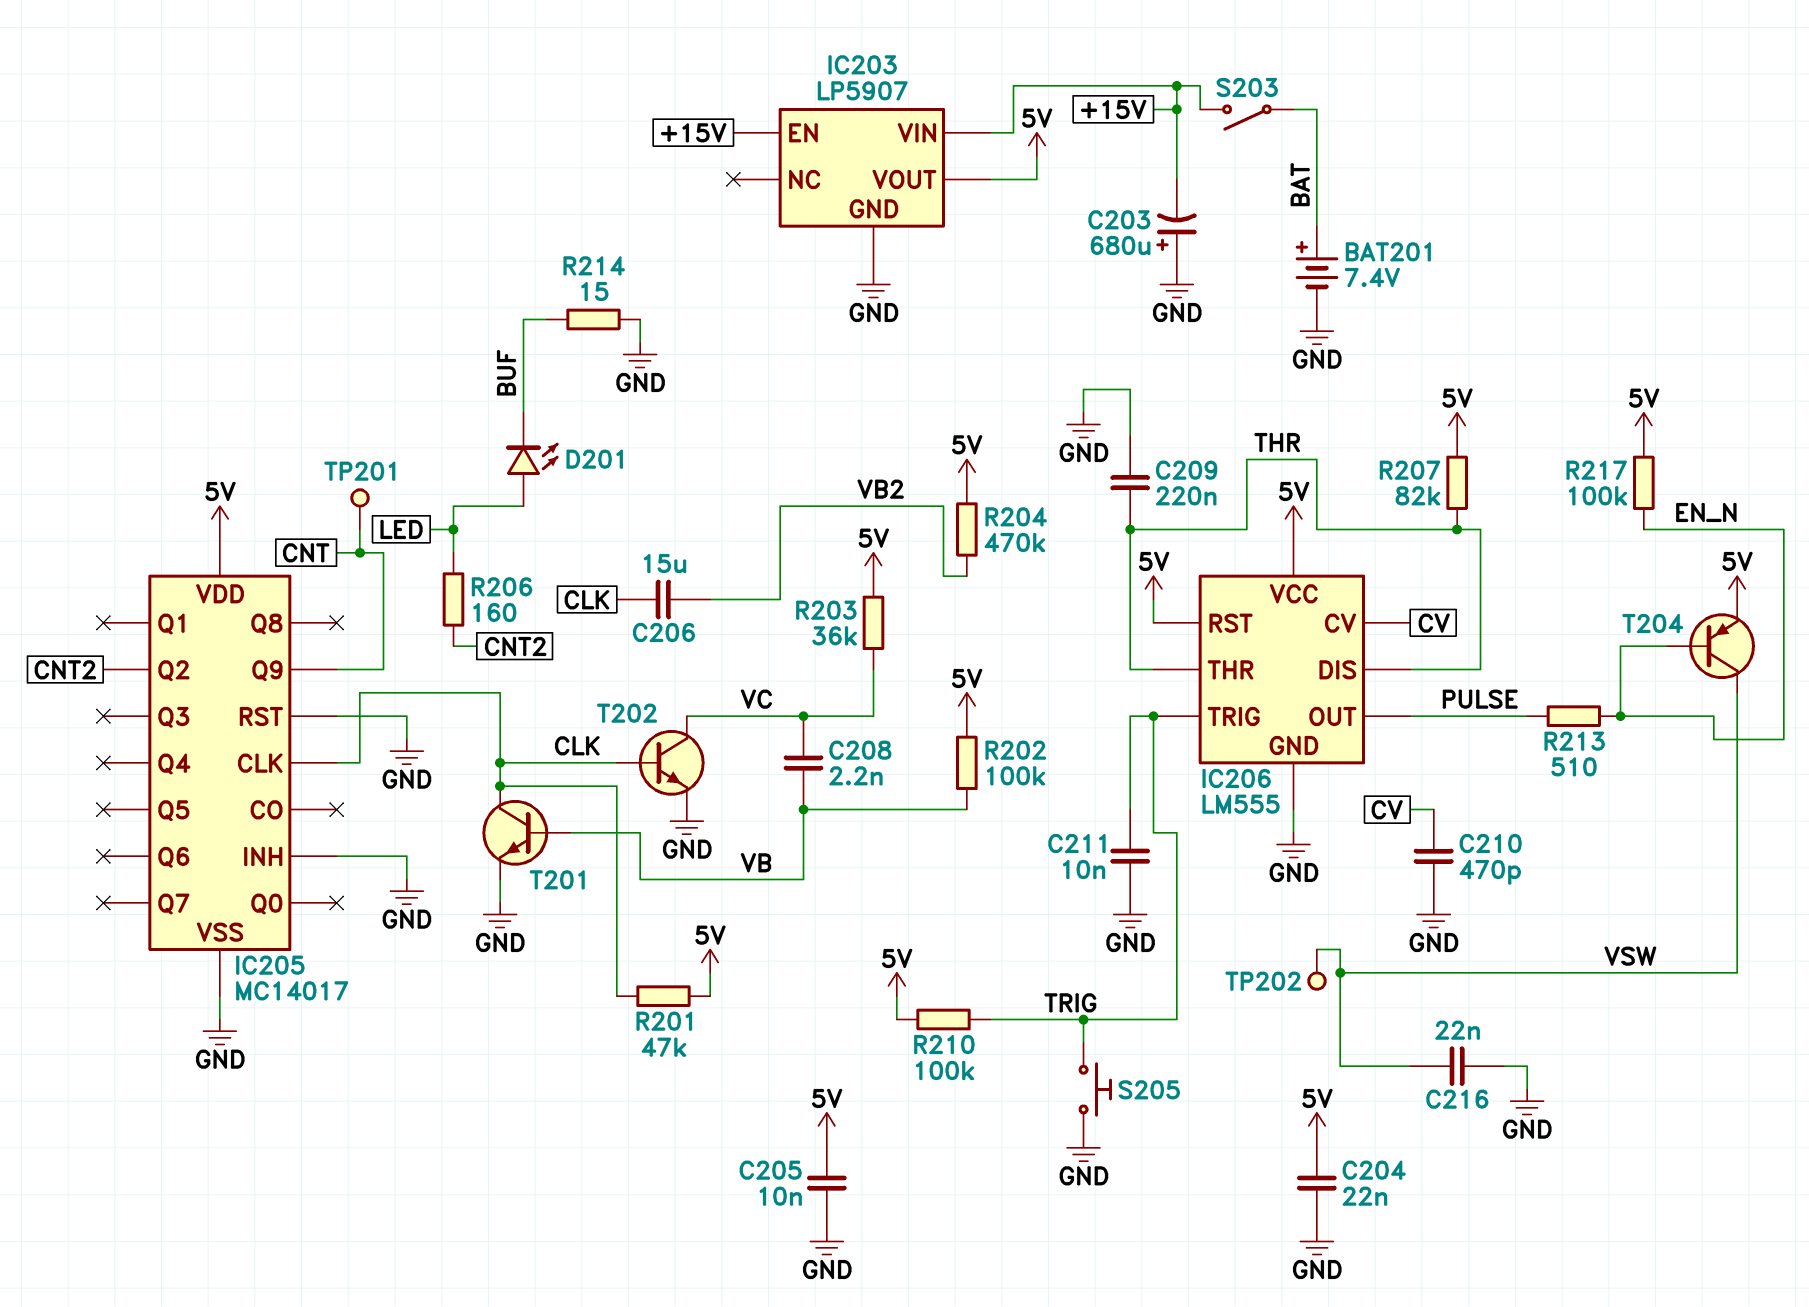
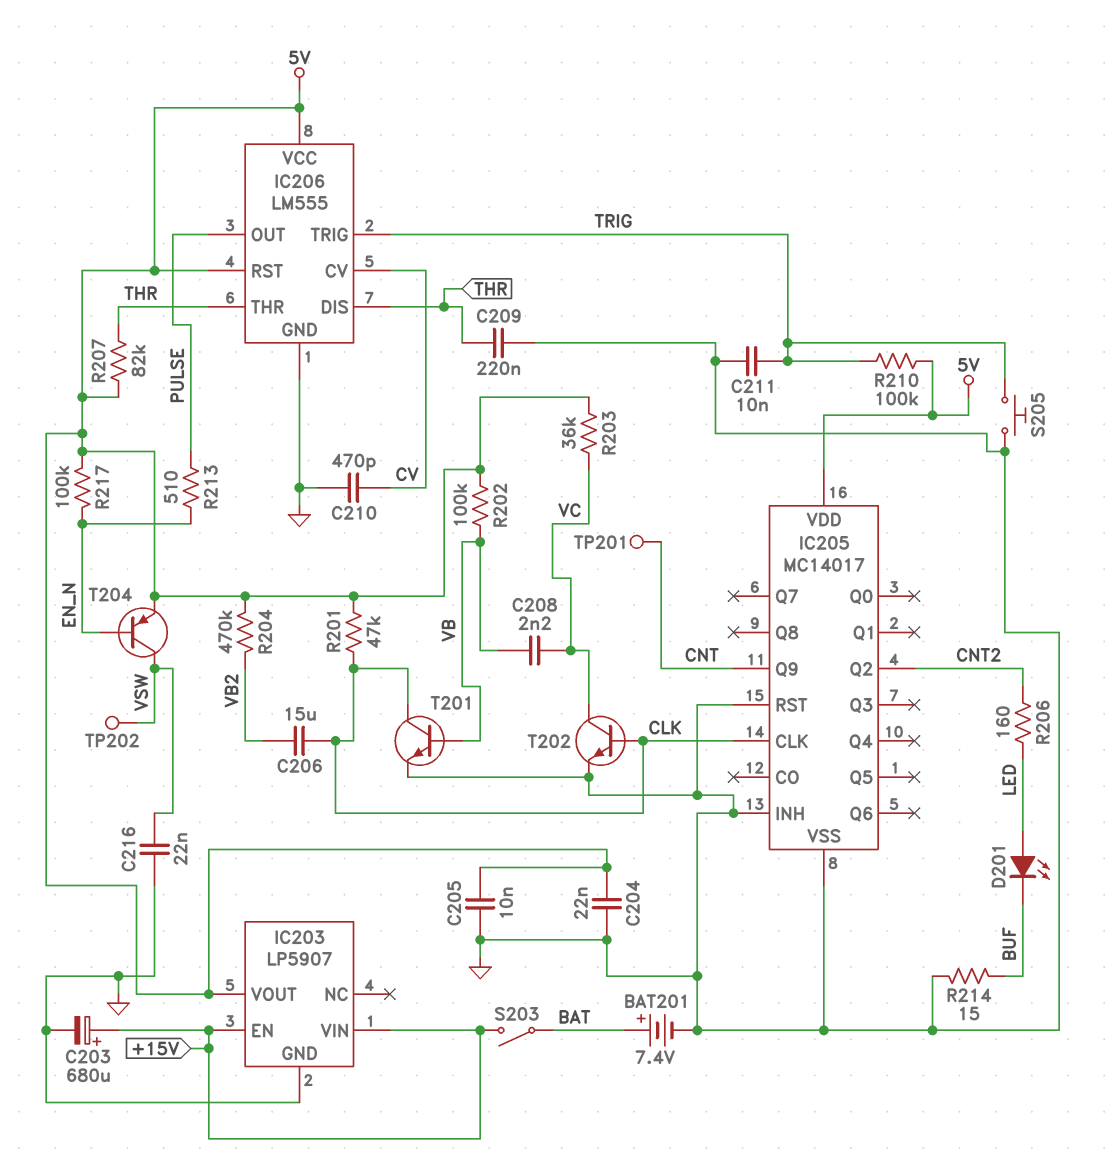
C203: 680uF (plus GND, minus +15V) -> 680uF (plus +15V, minus GND)

